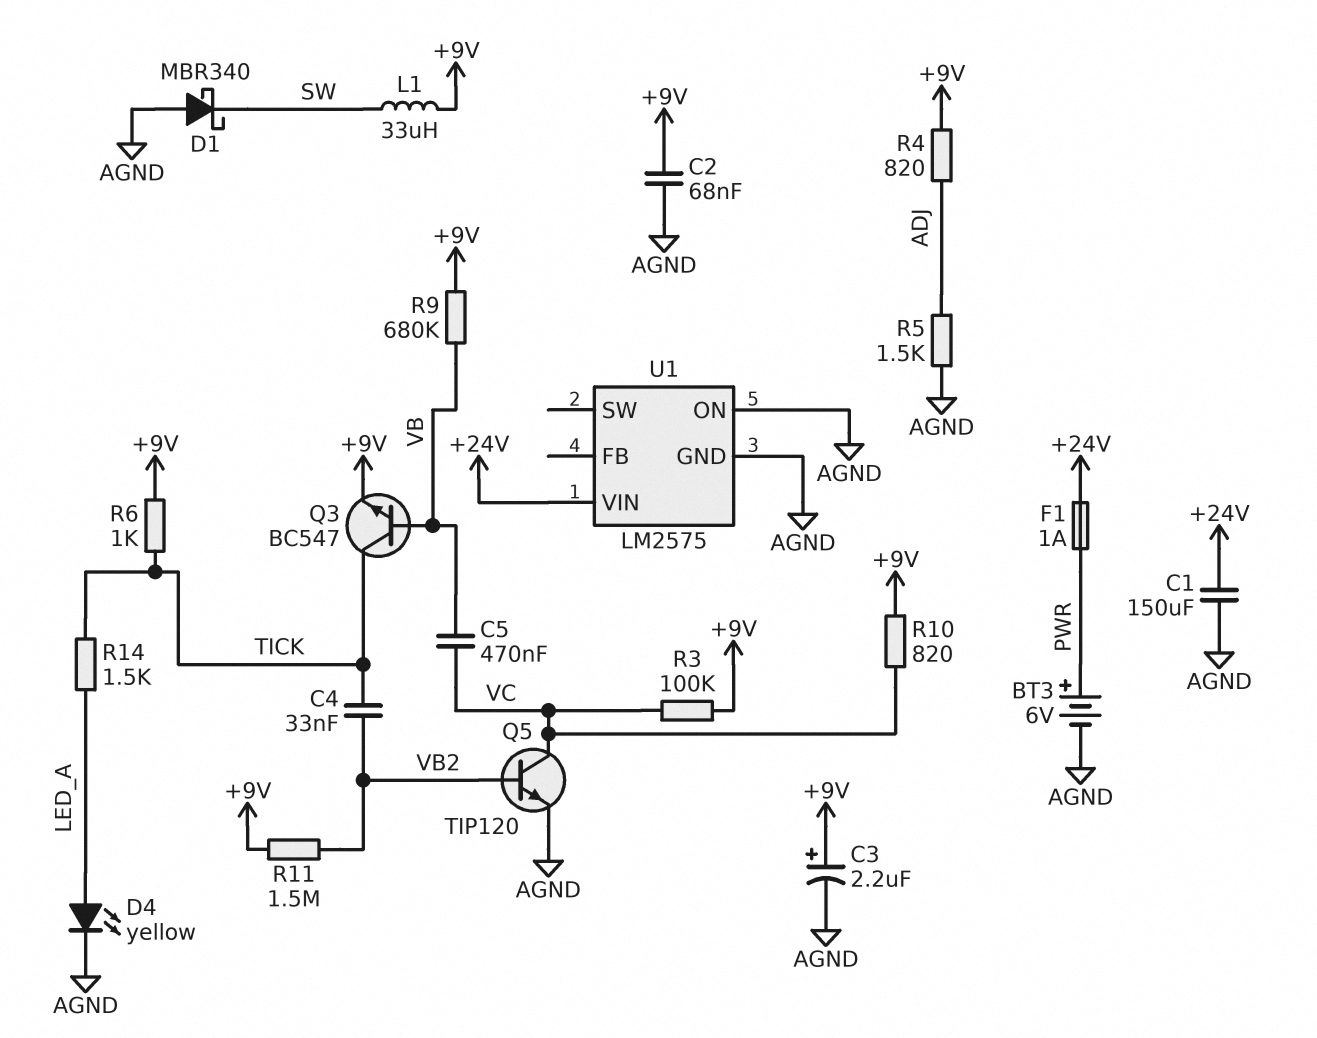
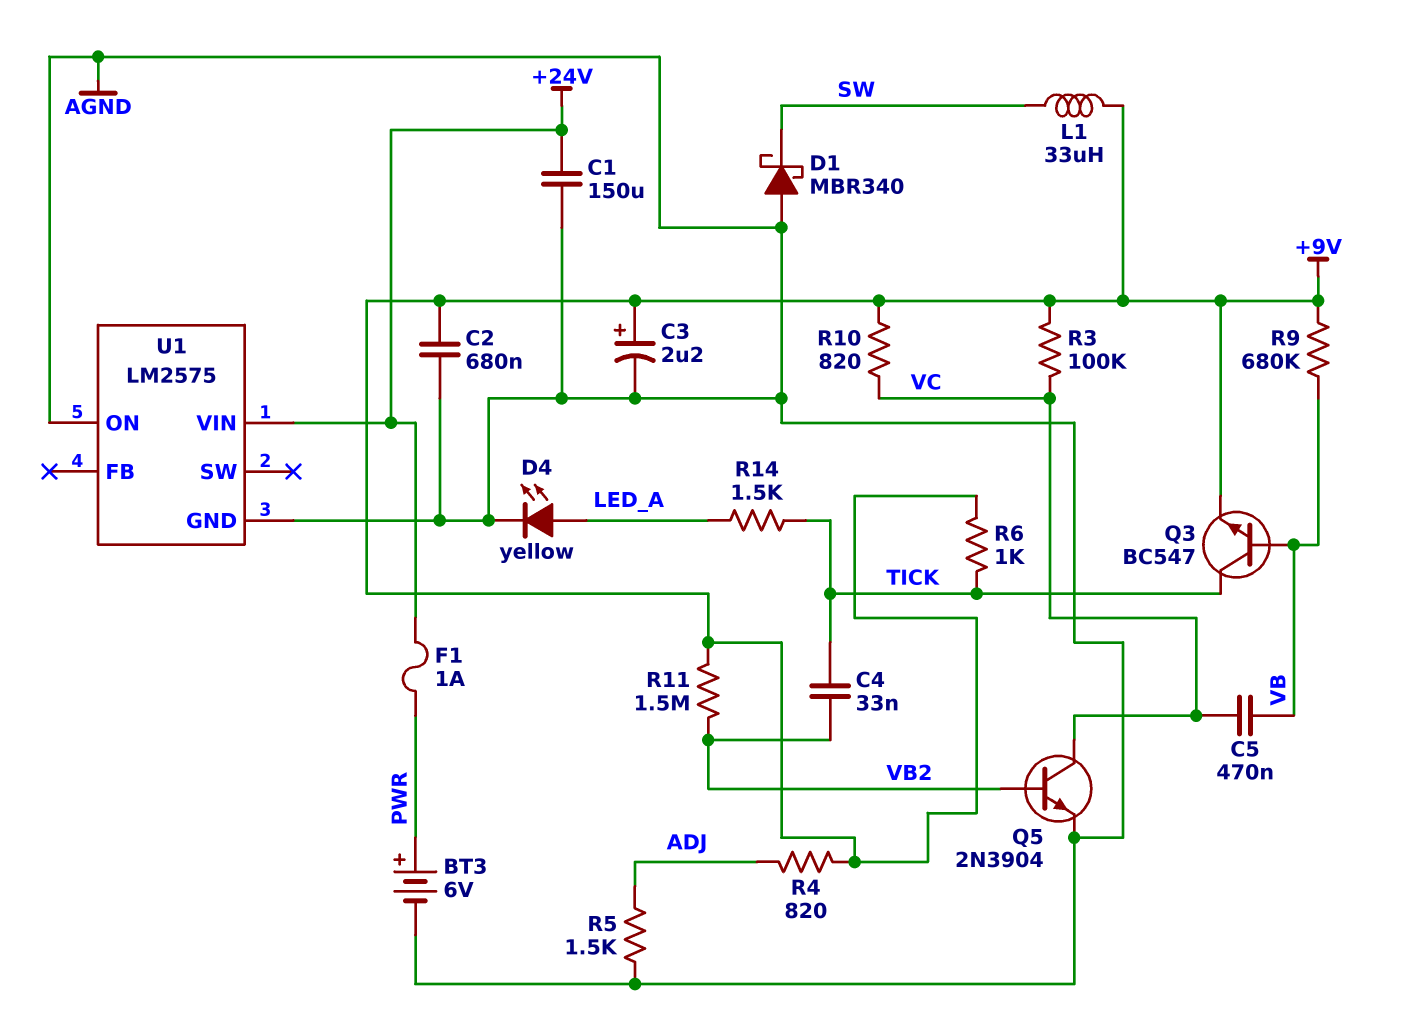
C2: 68nF (+9V, AGND) -> 680nF (+9V, AGND)
Q5: NPN TIP120 (B VB2, C VC, E AGND) -> NPN 2N3904 (B VB2, C VC, E AGND)

